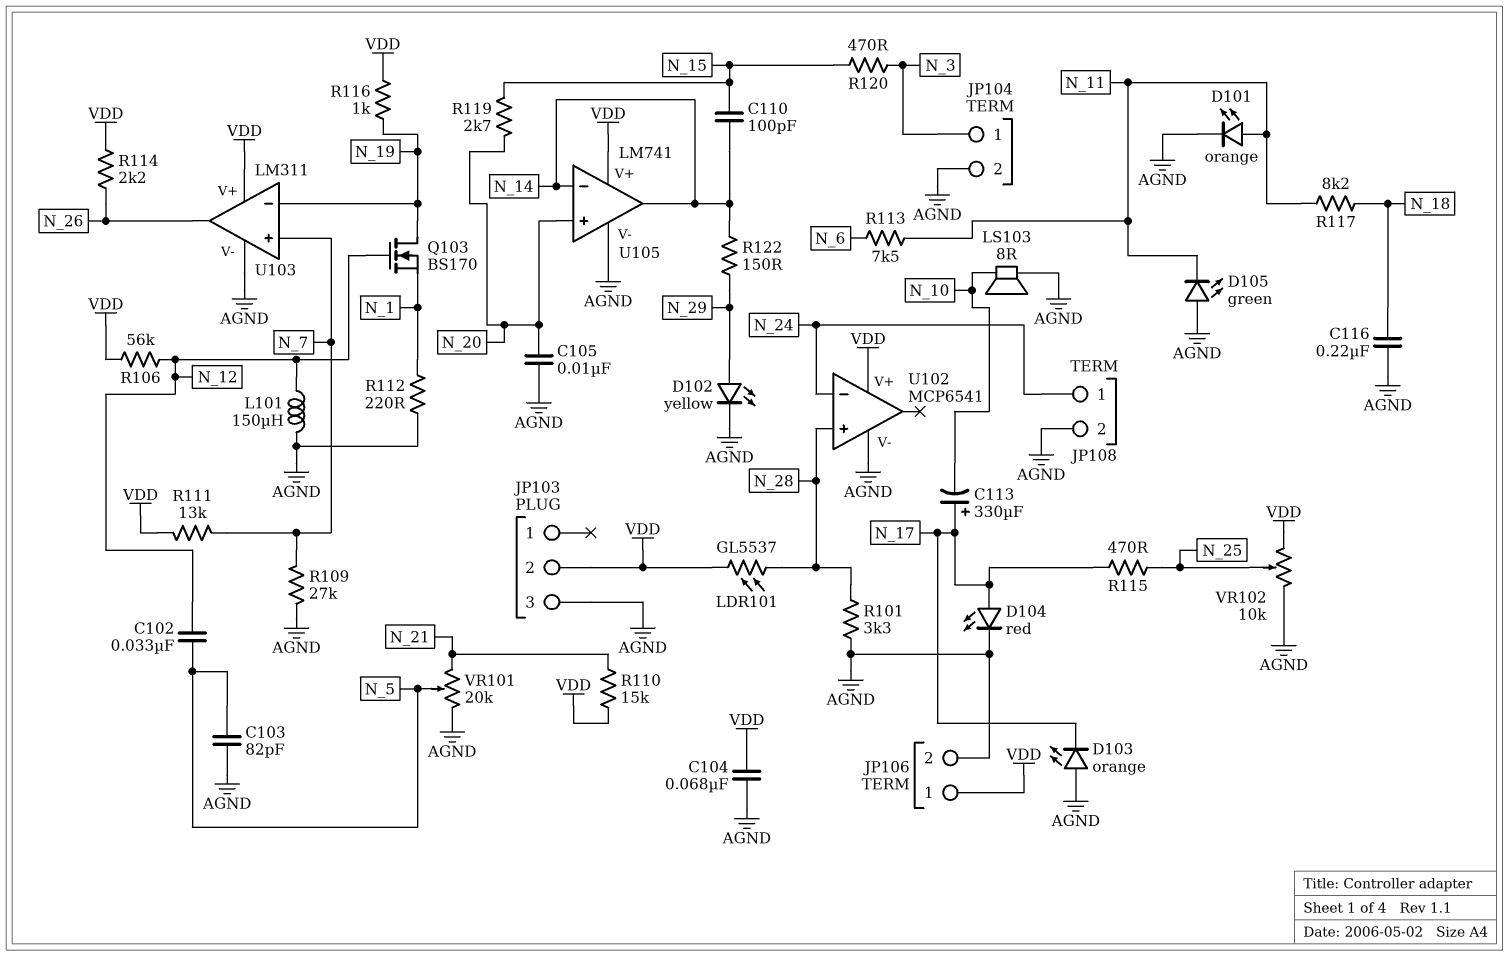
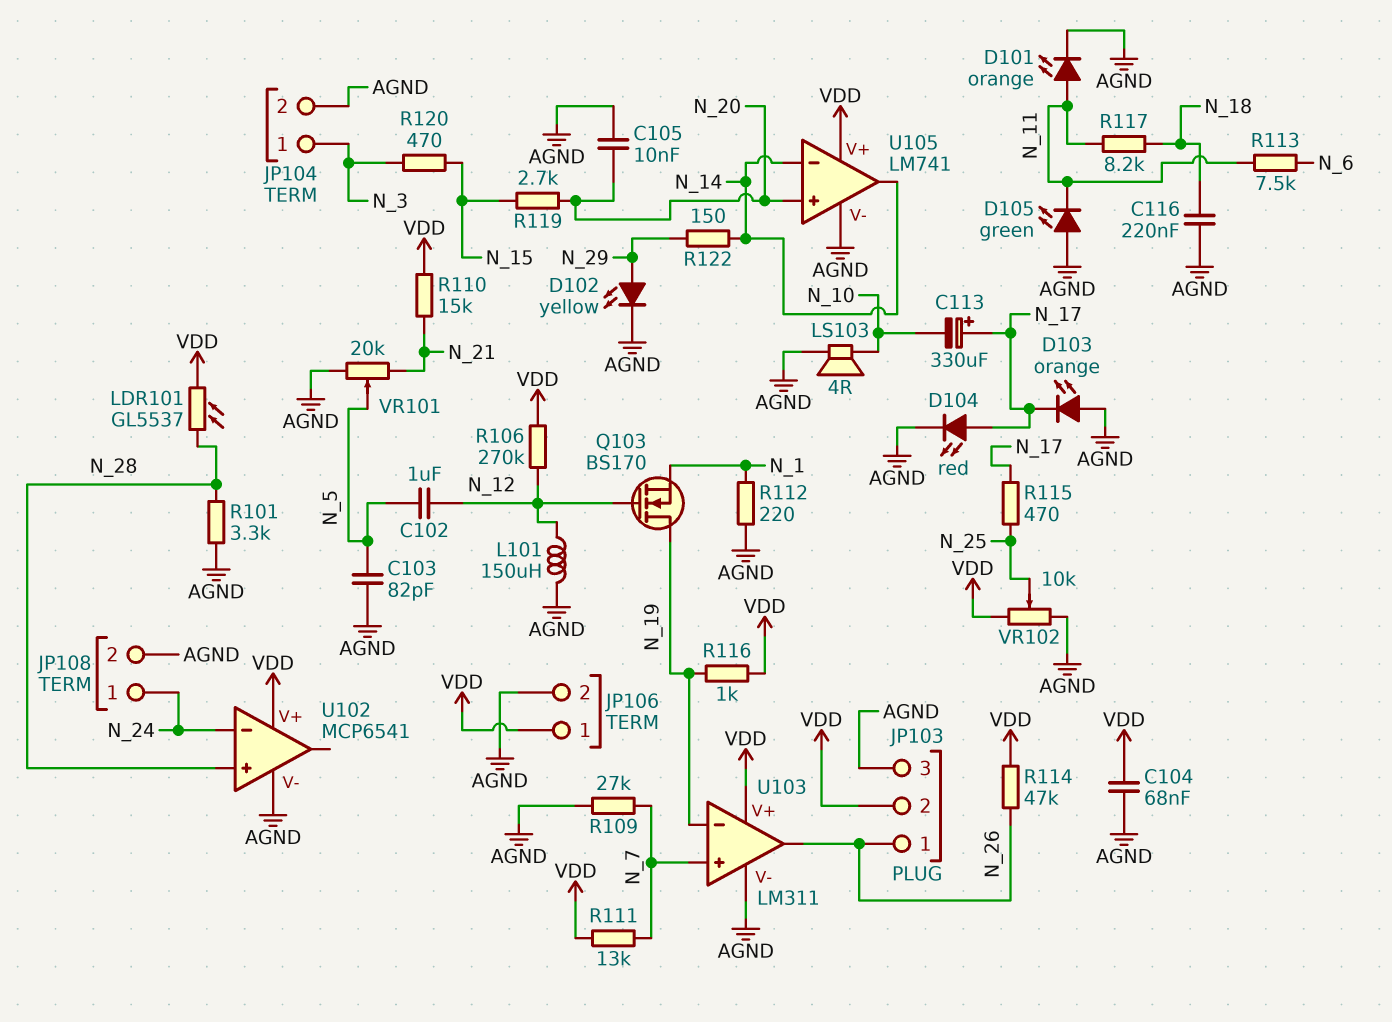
C102: 33nF (N_5, N_12) -> 1uF (N_5, N_12)
C110: 100pF (N_14, N_15) -> none
JP103 pin 1: none -> N_26
LS103: speaker 8R (AGND, N_10) -> speaker 4R (AGND, N_10)
R106: 56k (N_12, VDD) -> 270k (N_12, VDD)
R114: 2.2k (N_26, VDD) -> 47k (N_26, VDD)

